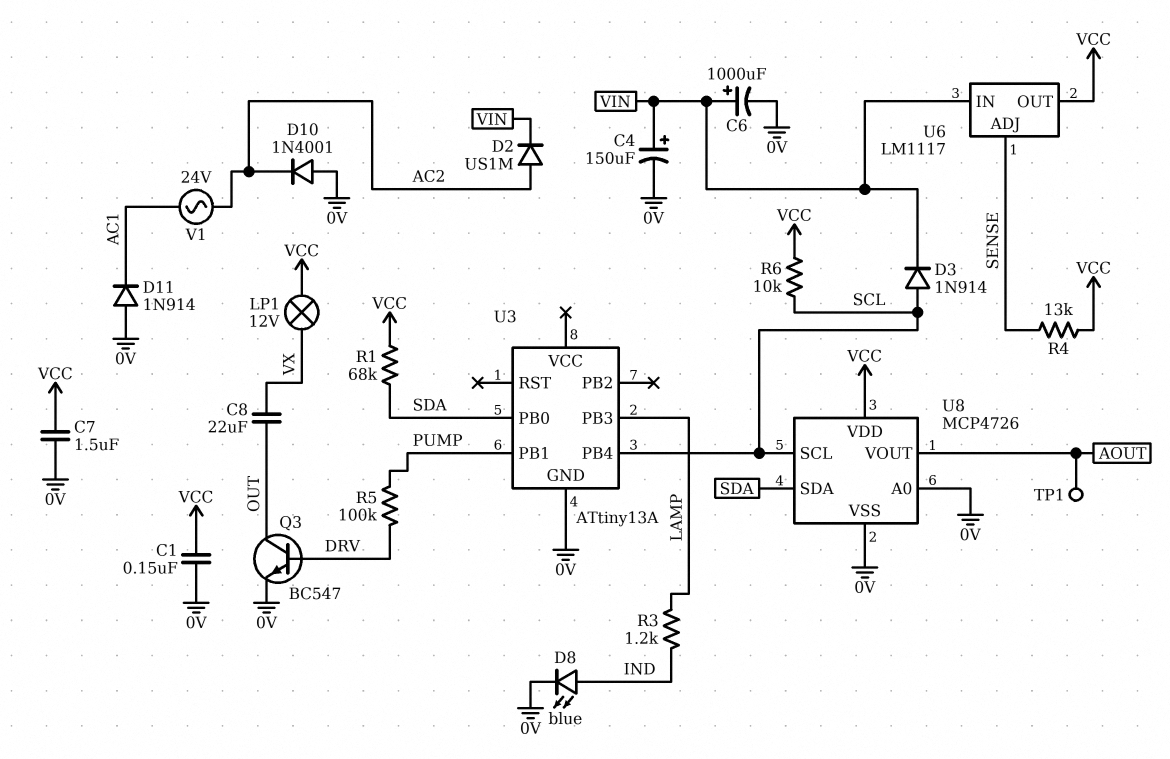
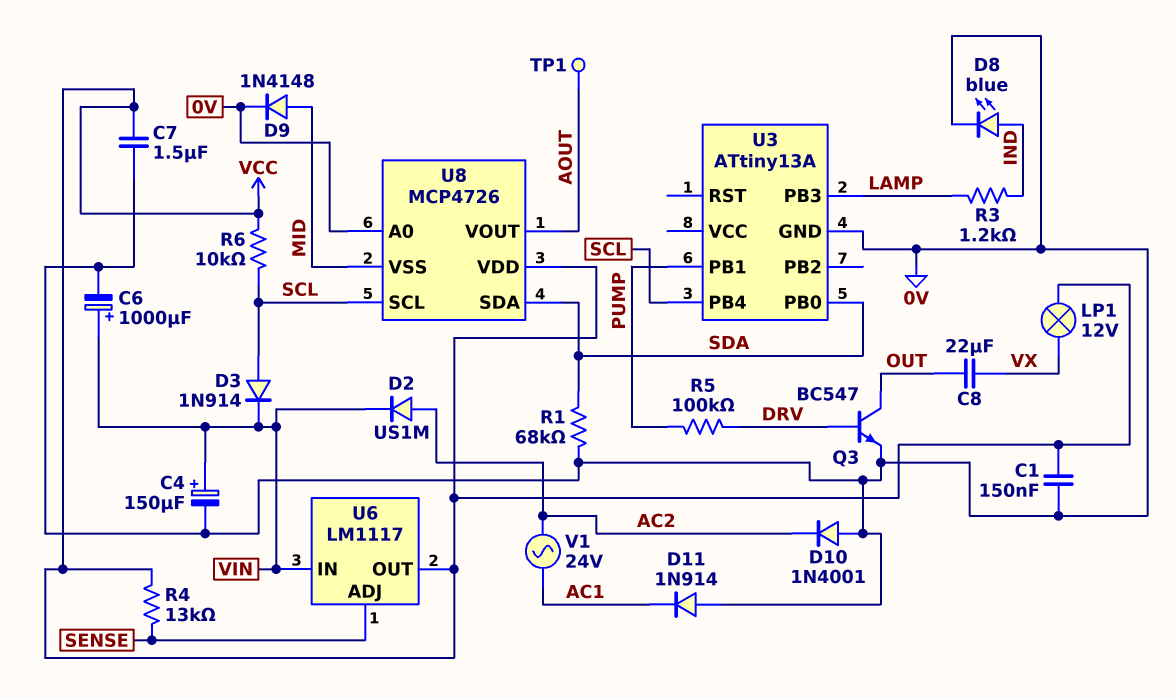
D9: none -> diode 1N4148 (A MID, K 0V)
R1: 68k (SDA, VCC) -> 68k (0V, SDA)
U8 pin VSS: 0V -> MID

